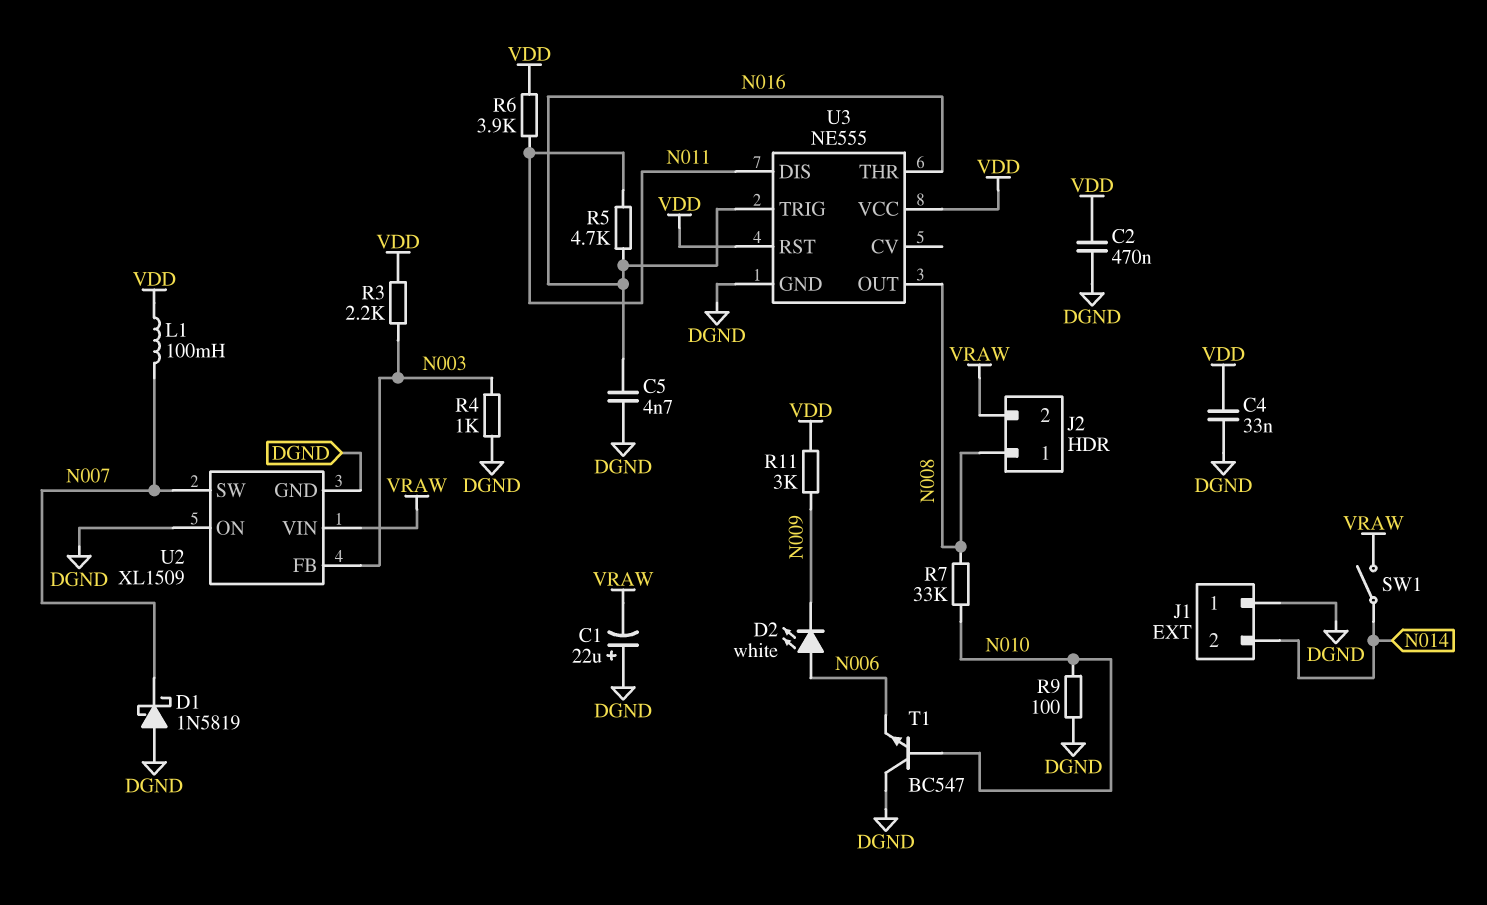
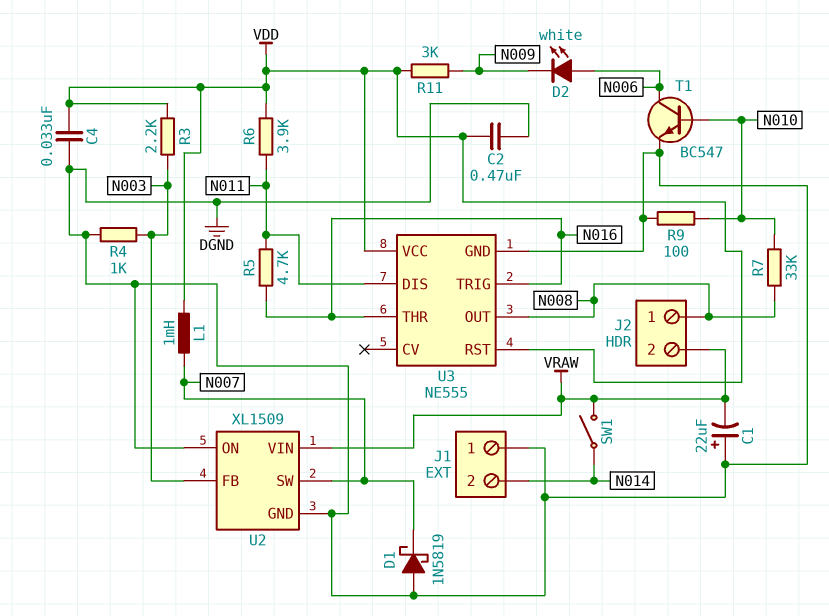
C5: 4.7nF (DGND, N016) -> none
L1: 100mH (N007, VDD) -> 1mH (N007, VDD)
T1: NPN BC547 (B N010, C DGND, E N006) -> NPN BC547 (B N010, C N006, E DGND)

